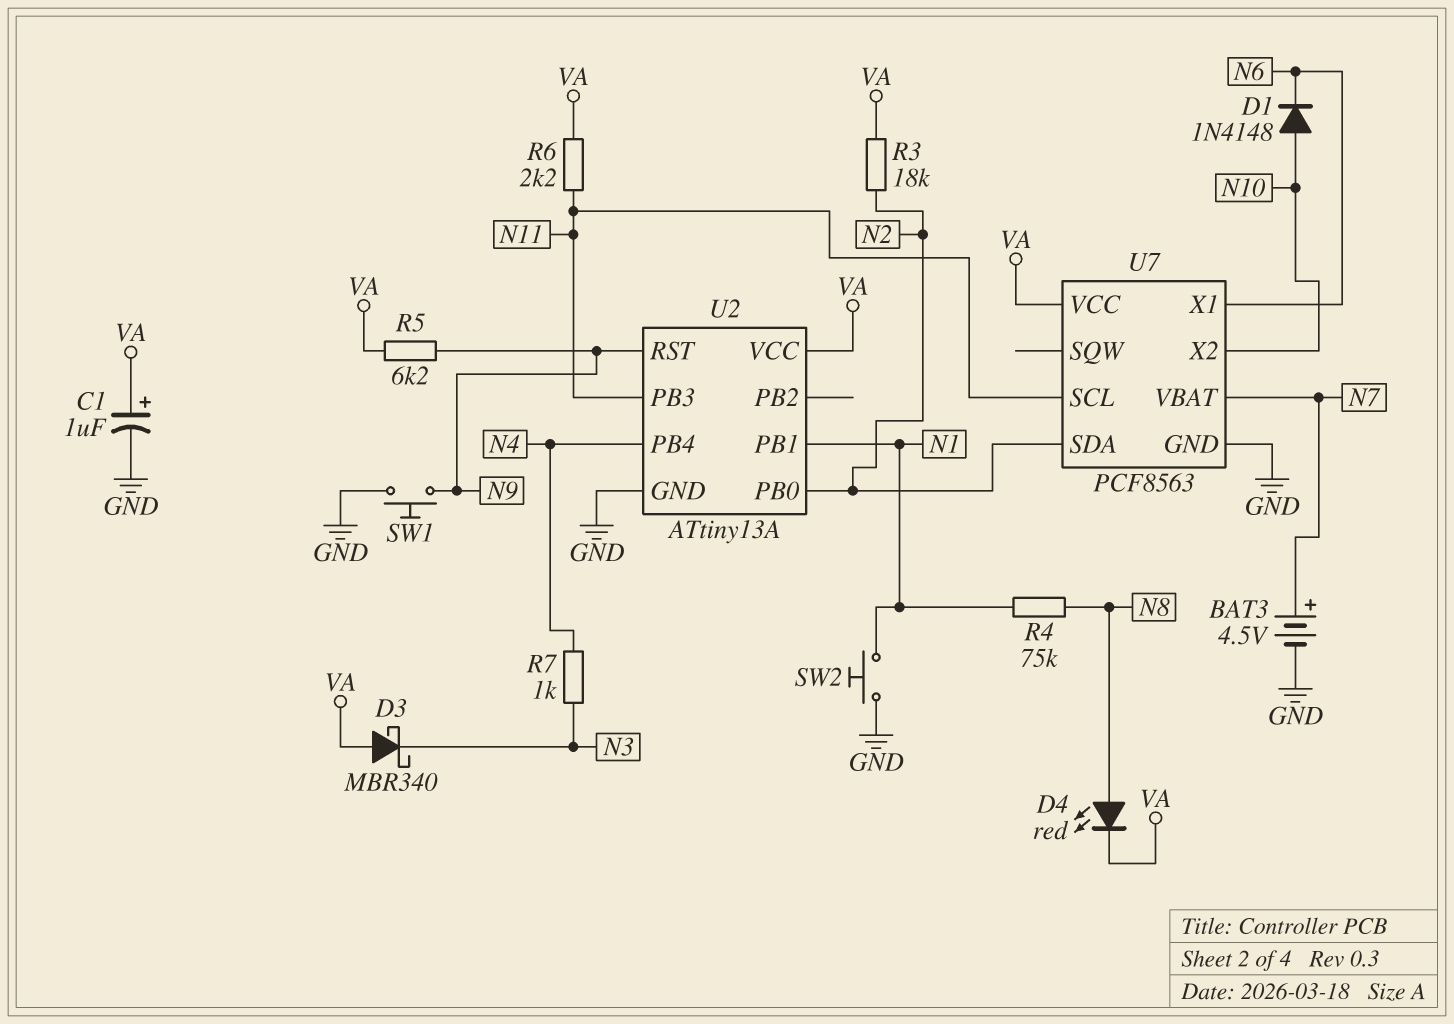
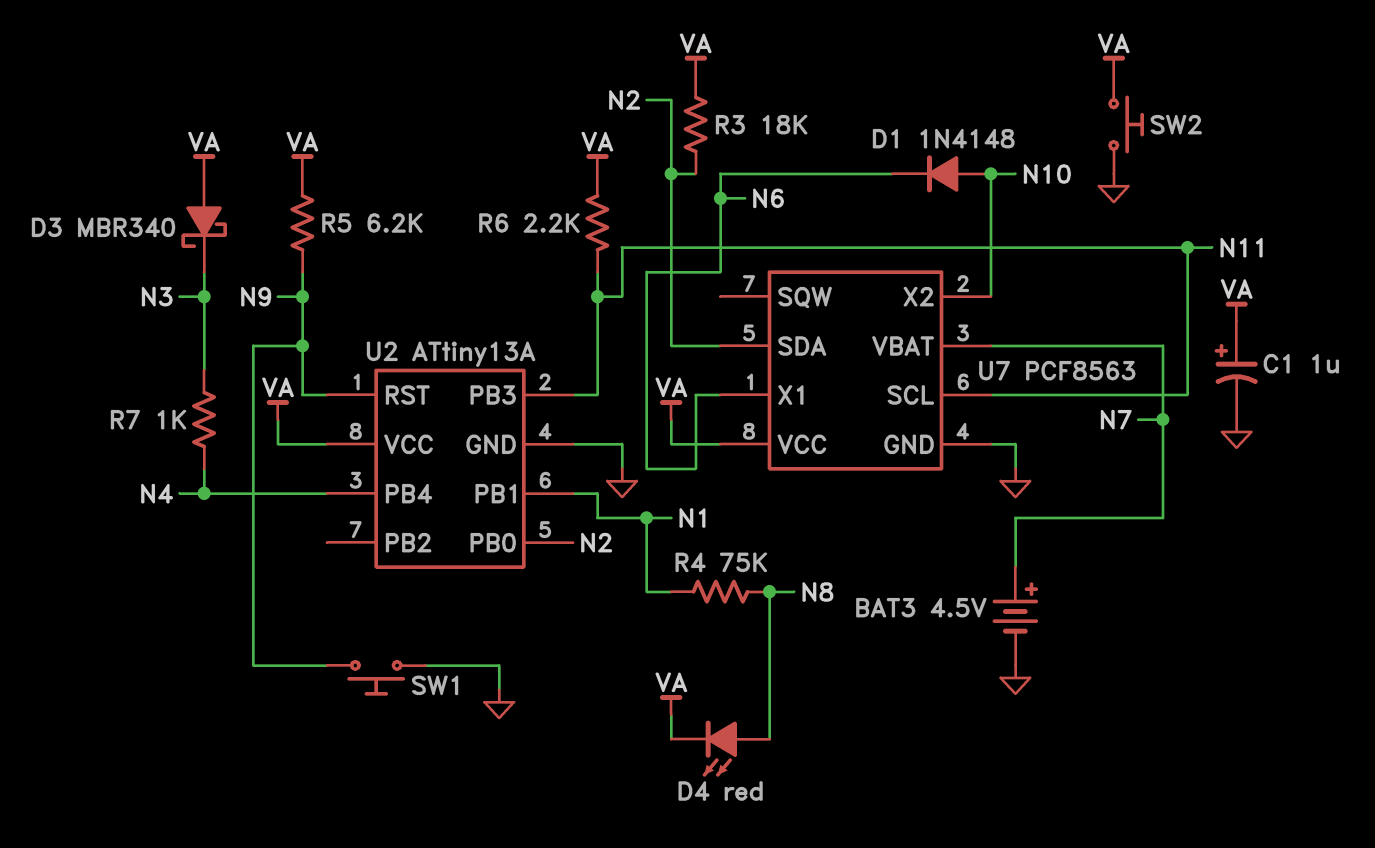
SW2: button (GND, N1) -> button (GND, VA)

